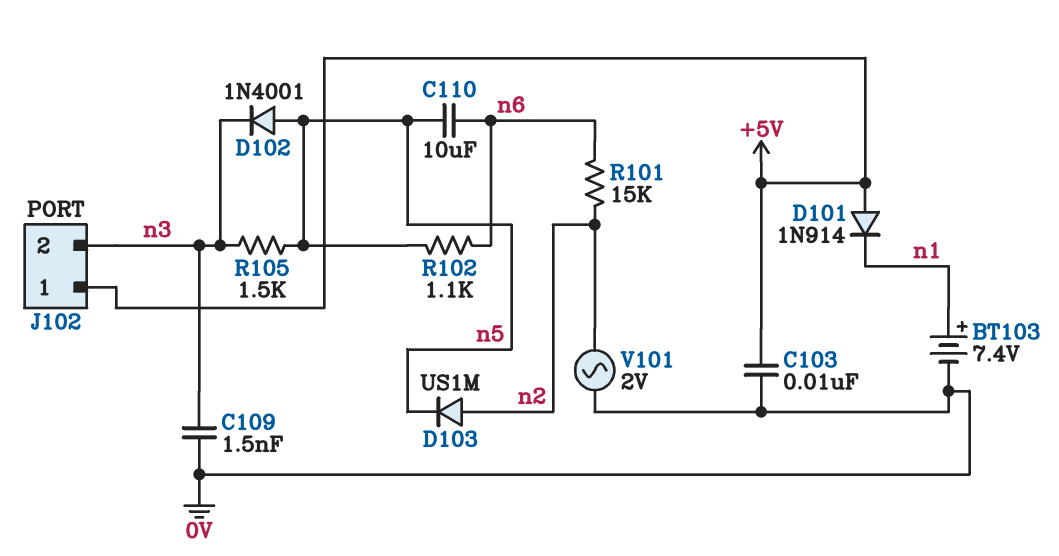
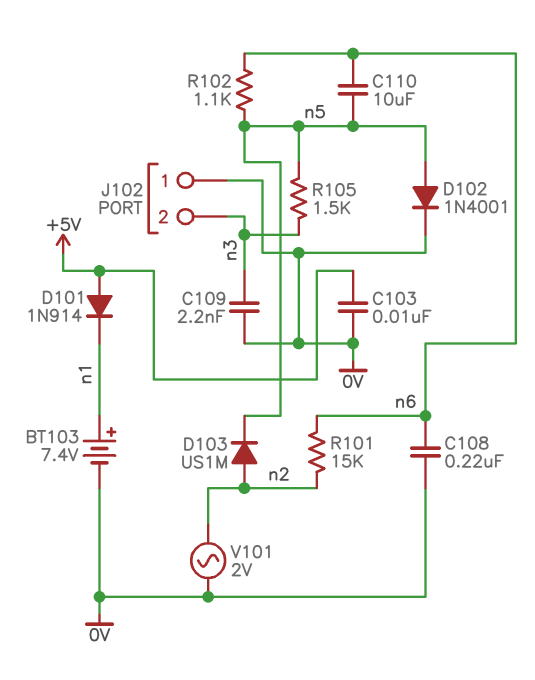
C108: none -> 220nF (0V, n6)
C109: 1.5nF (0V, n3) -> 2.2nF (0V, n3)
D102: diode 1N4001 (A n5, K n3) -> diode 1N4001 (A n5, K 0V)
J102 pin 1: +5V -> 0V

